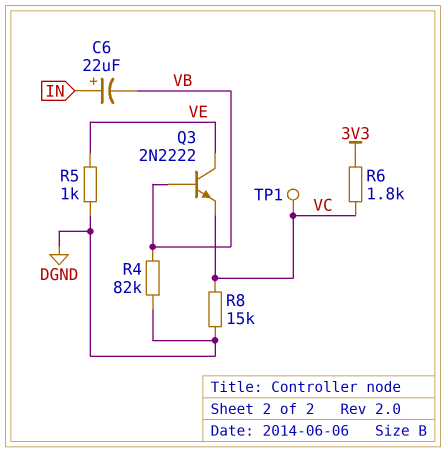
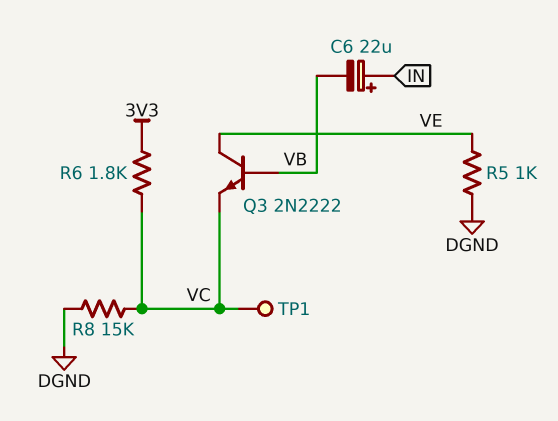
R4: 82k (DGND, VB) -> none

